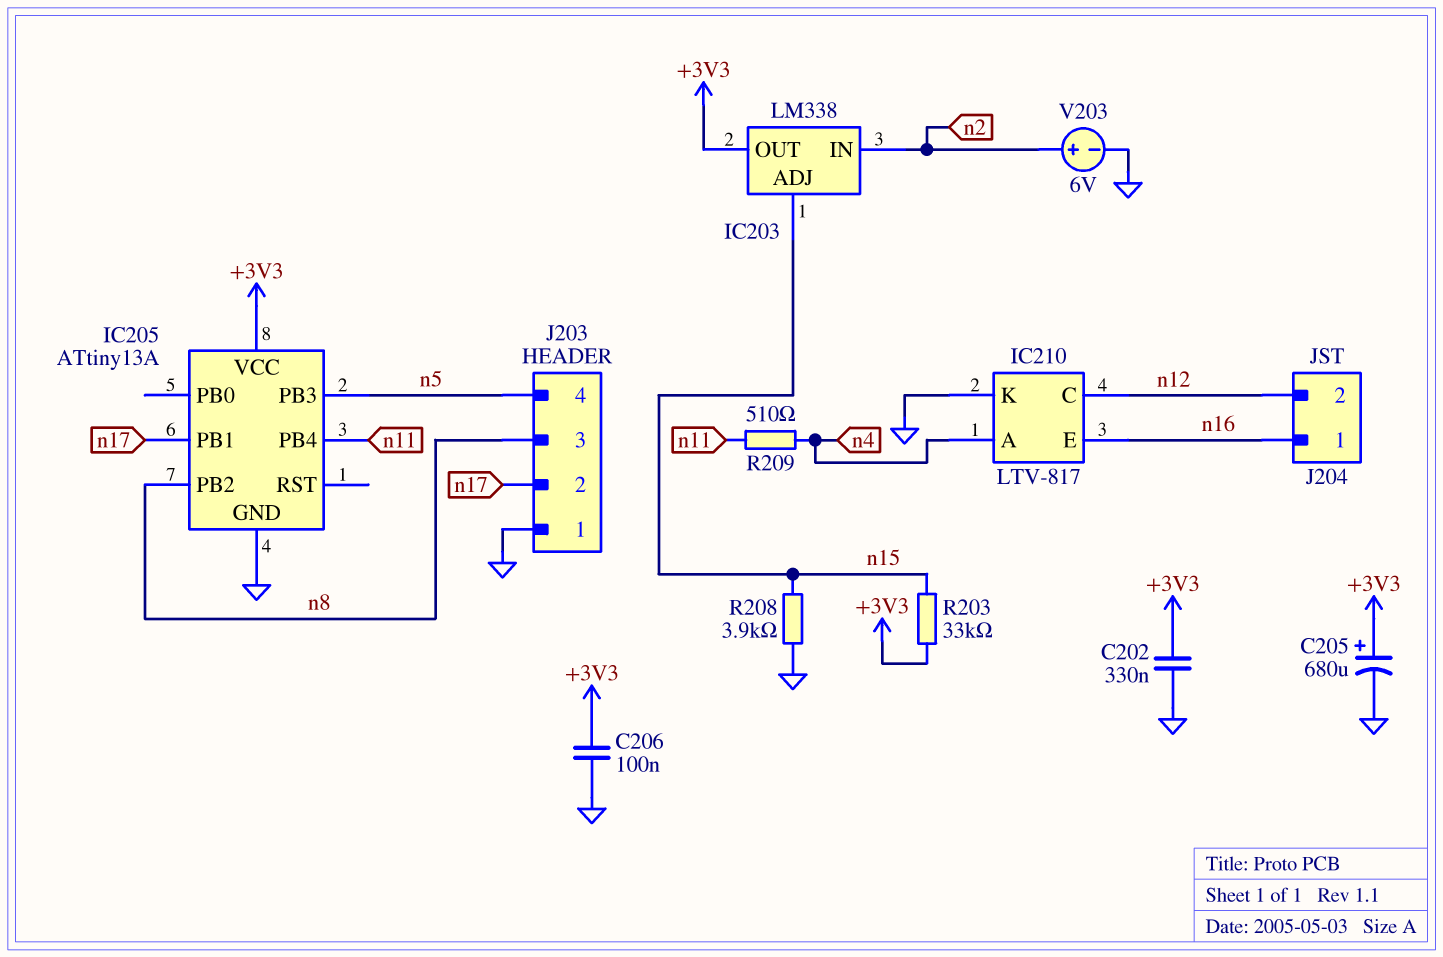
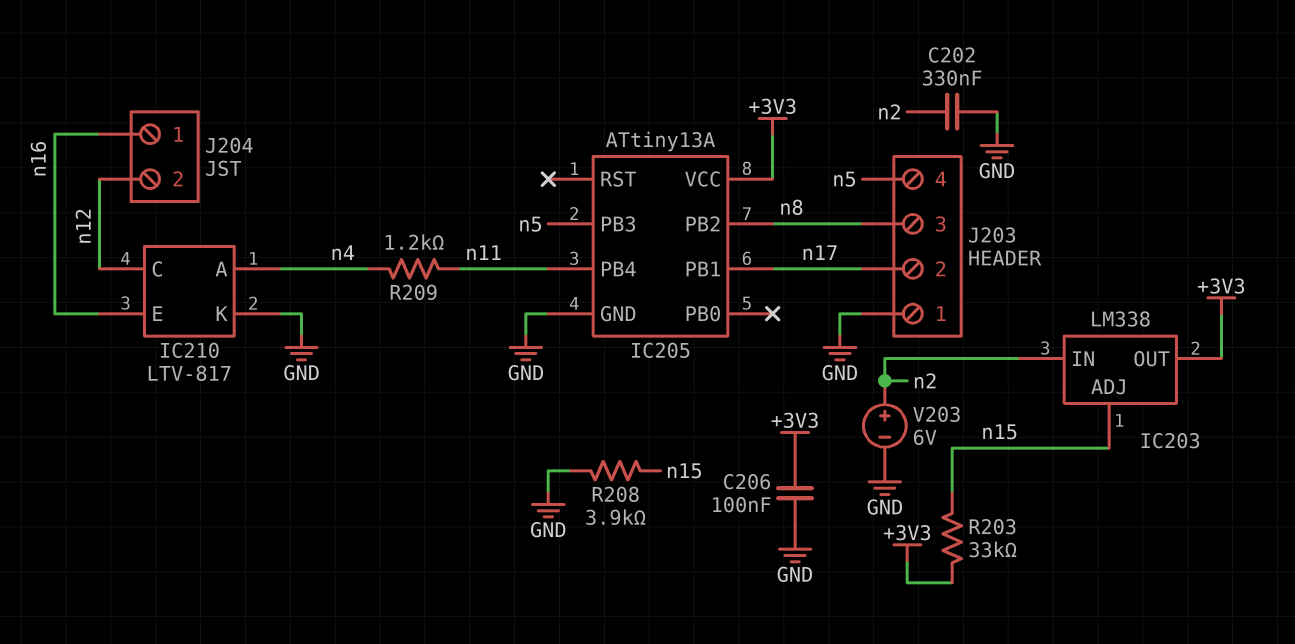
C202: 330nF (+3V3, GND) -> 330nF (GND, n2)
C205: 680uF (plus +3V3, minus GND) -> none
R209: 510 (n4, n11) -> 1.2k (n4, n11)

